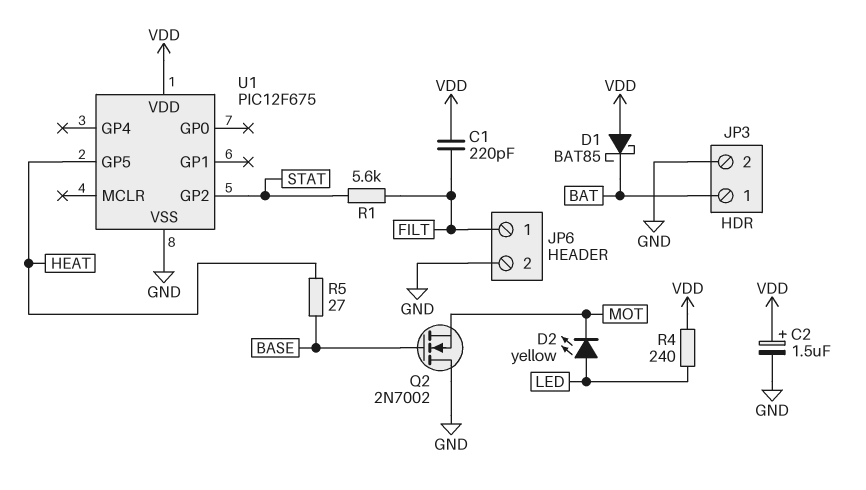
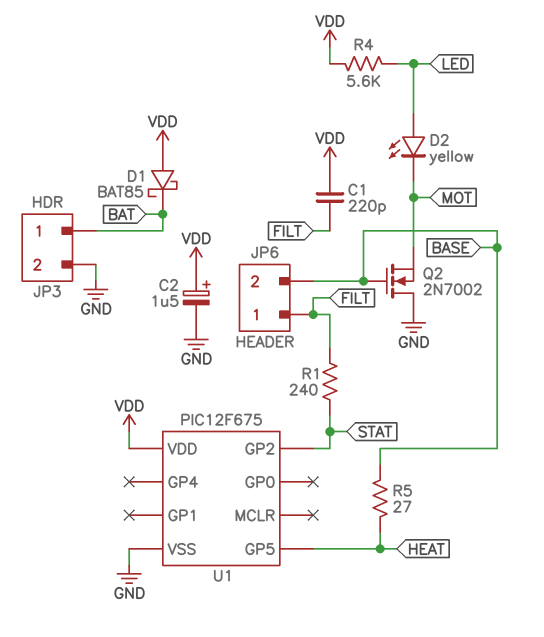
JP6 pin 2: GND -> BASE
R1: 5.6k (FILT, STAT) -> 240 (FILT, STAT)
R4: 240 (LED, VDD) -> 5.6k (LED, VDD)

